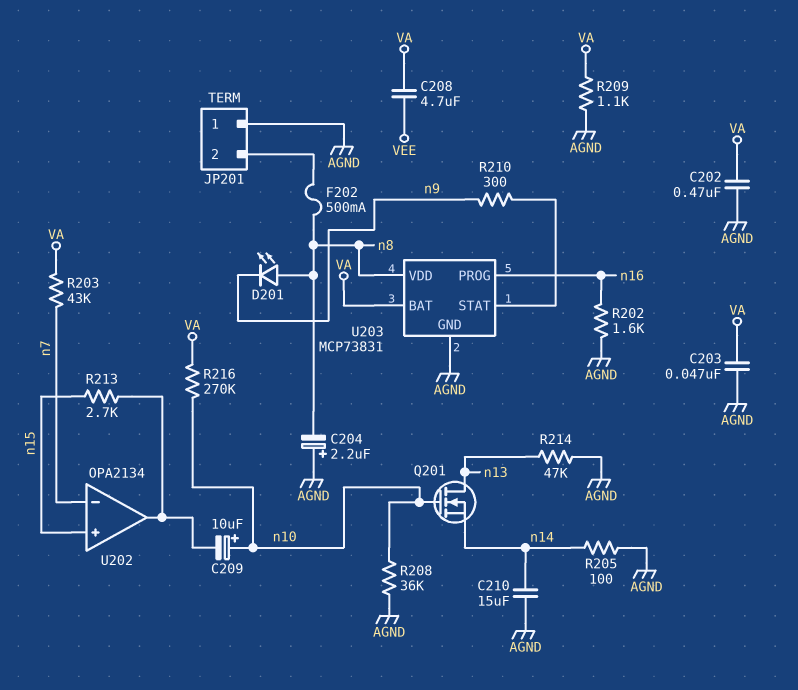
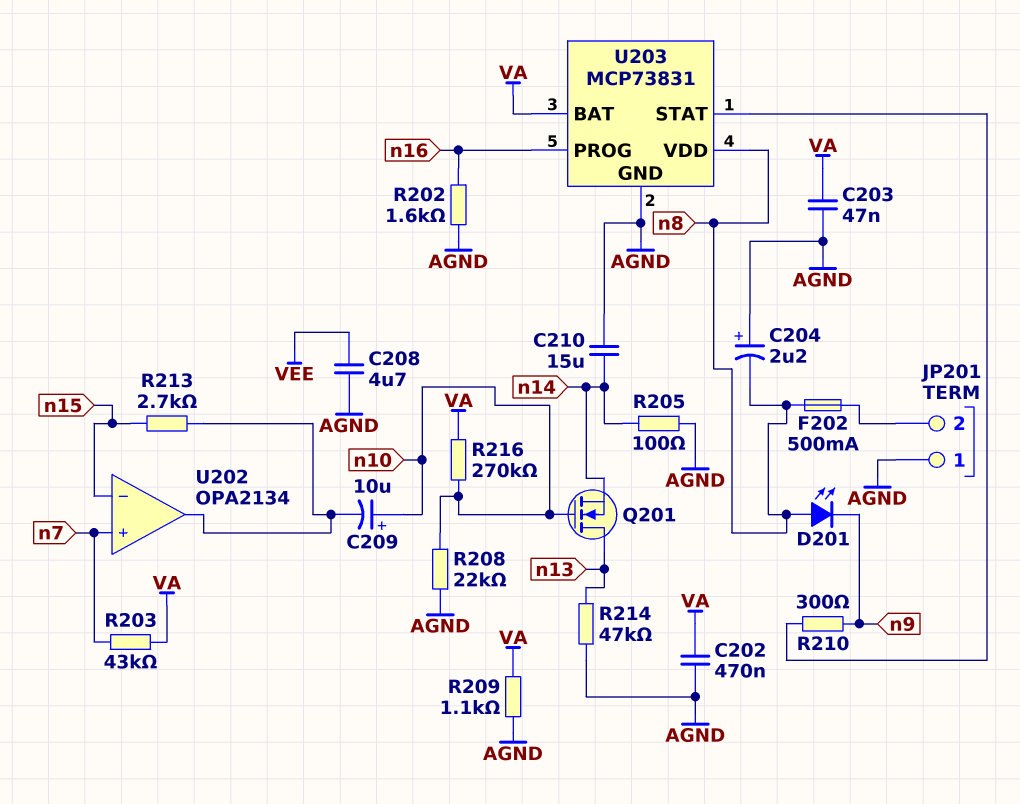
C208: 4.7uF (VA, VEE) -> 4.7uF (AGND, VEE)
R208: 36k (AGND, n10) -> 22k (AGND, n10)
U202 pin in+: n15 -> n7
U202 pin in-: n7 -> n15

